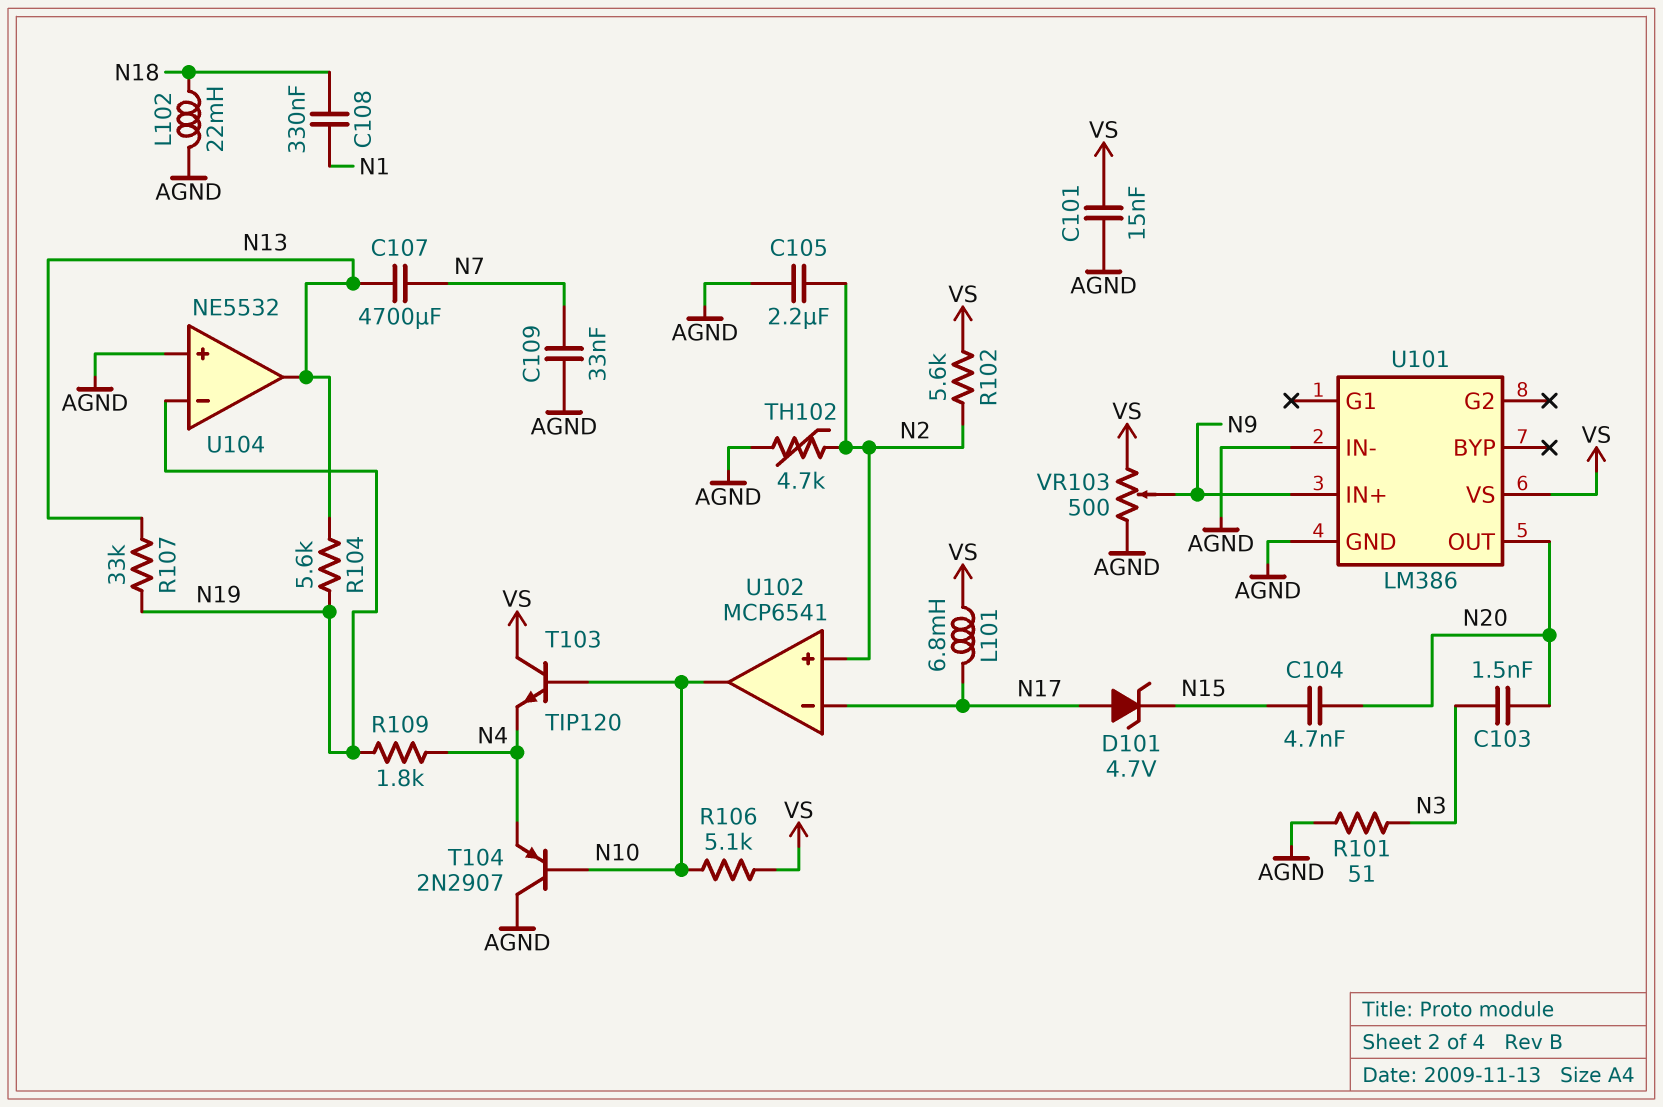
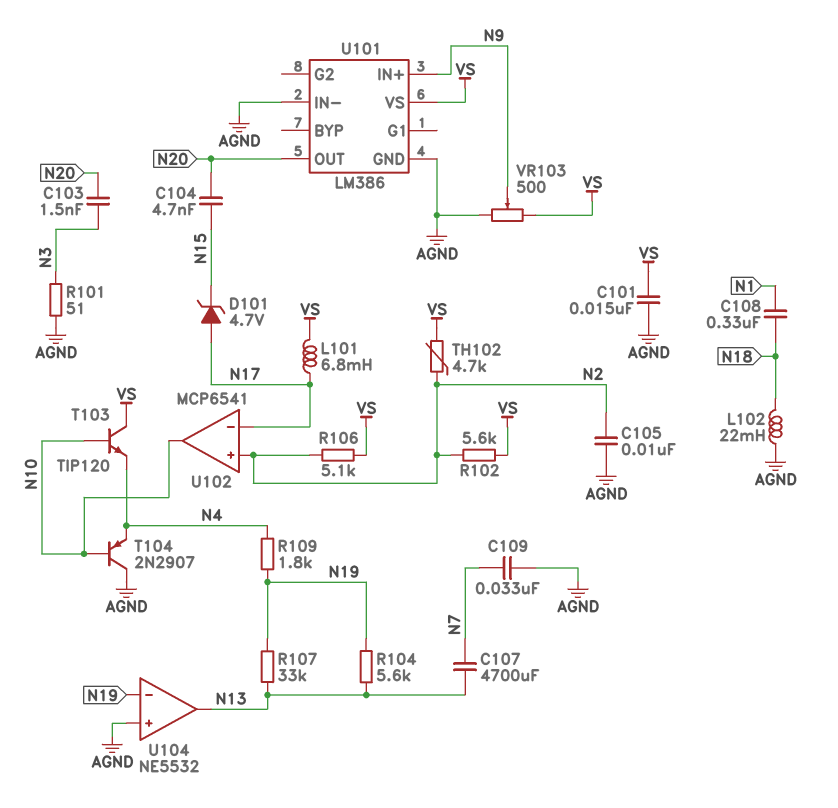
C105: 2.2uF (AGND, N2) -> 10nF (AGND, N2)
R106: 5.1k (N10, VS) -> 5.1k (N2, VS)
TH102: 4.7k (AGND, N2) -> 4.7k (N2, VS)

